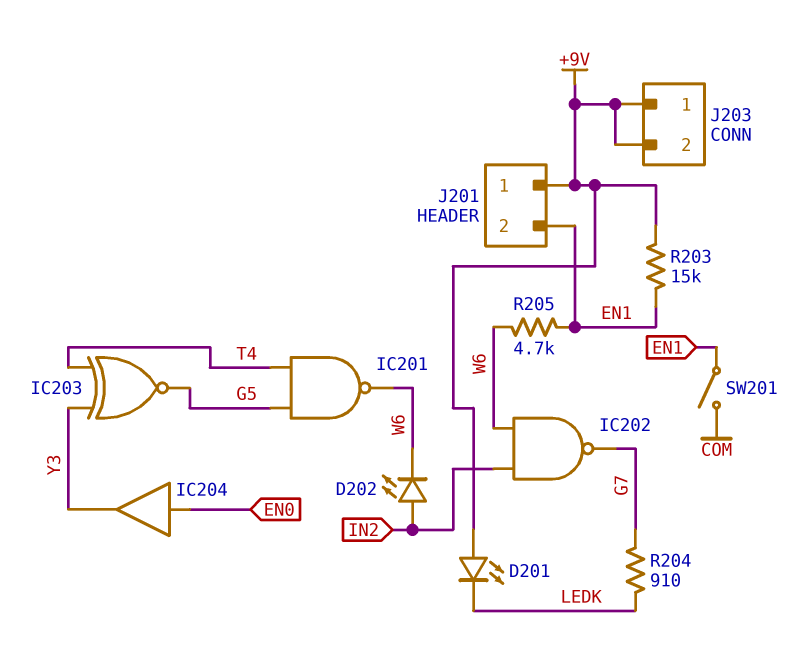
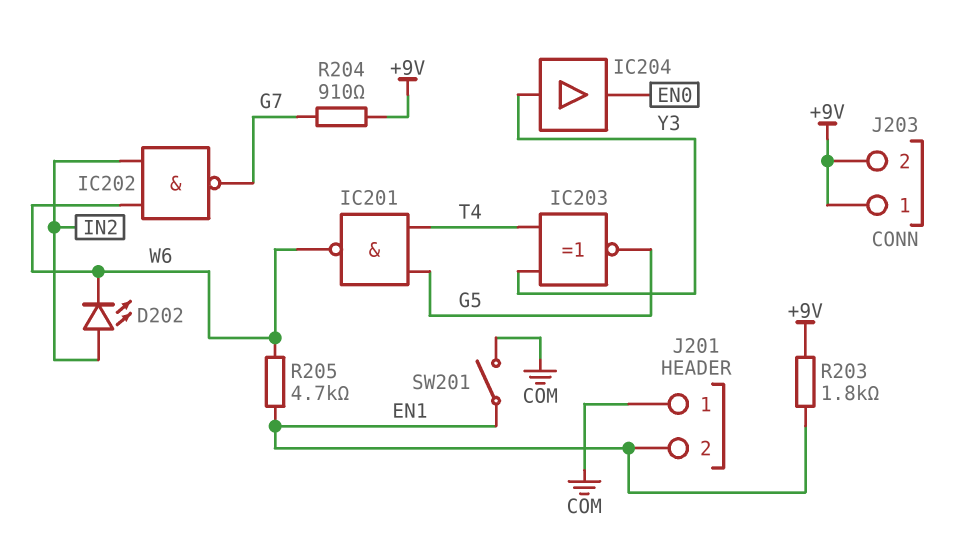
D201: LED (A +9V, K LEDK) -> none
IC204: buffer (in EN0, out Y3) -> buffer (in Y3, out EN0)
J201 pin 1: +9V -> COM
R203: 15k (+9V, EN1) -> 1.8k (+9V, EN1)
R204: 910 (G7, LEDK) -> 910 (+9V, G7)

